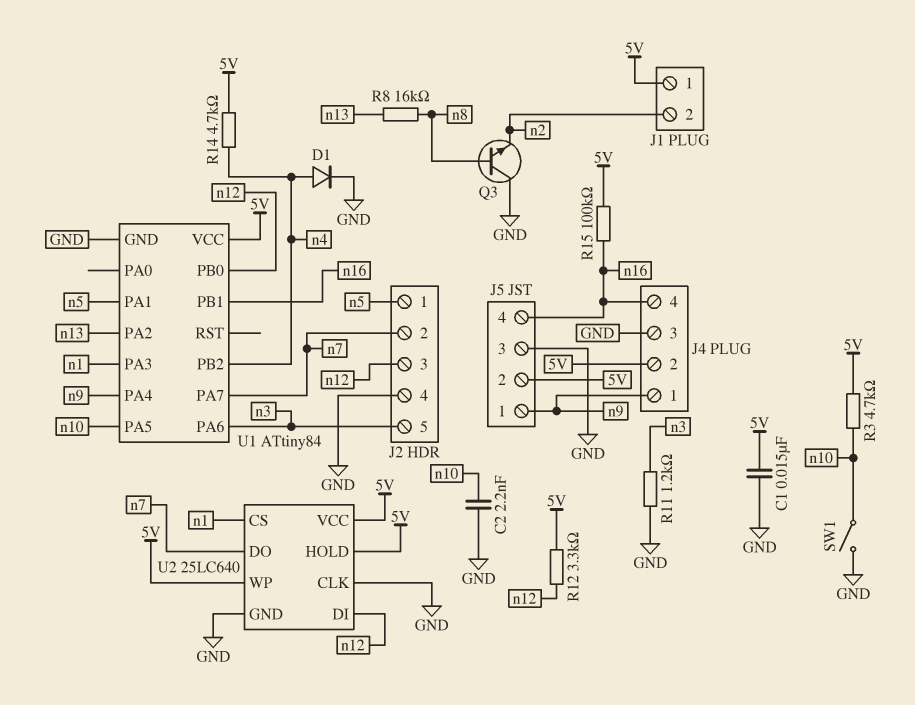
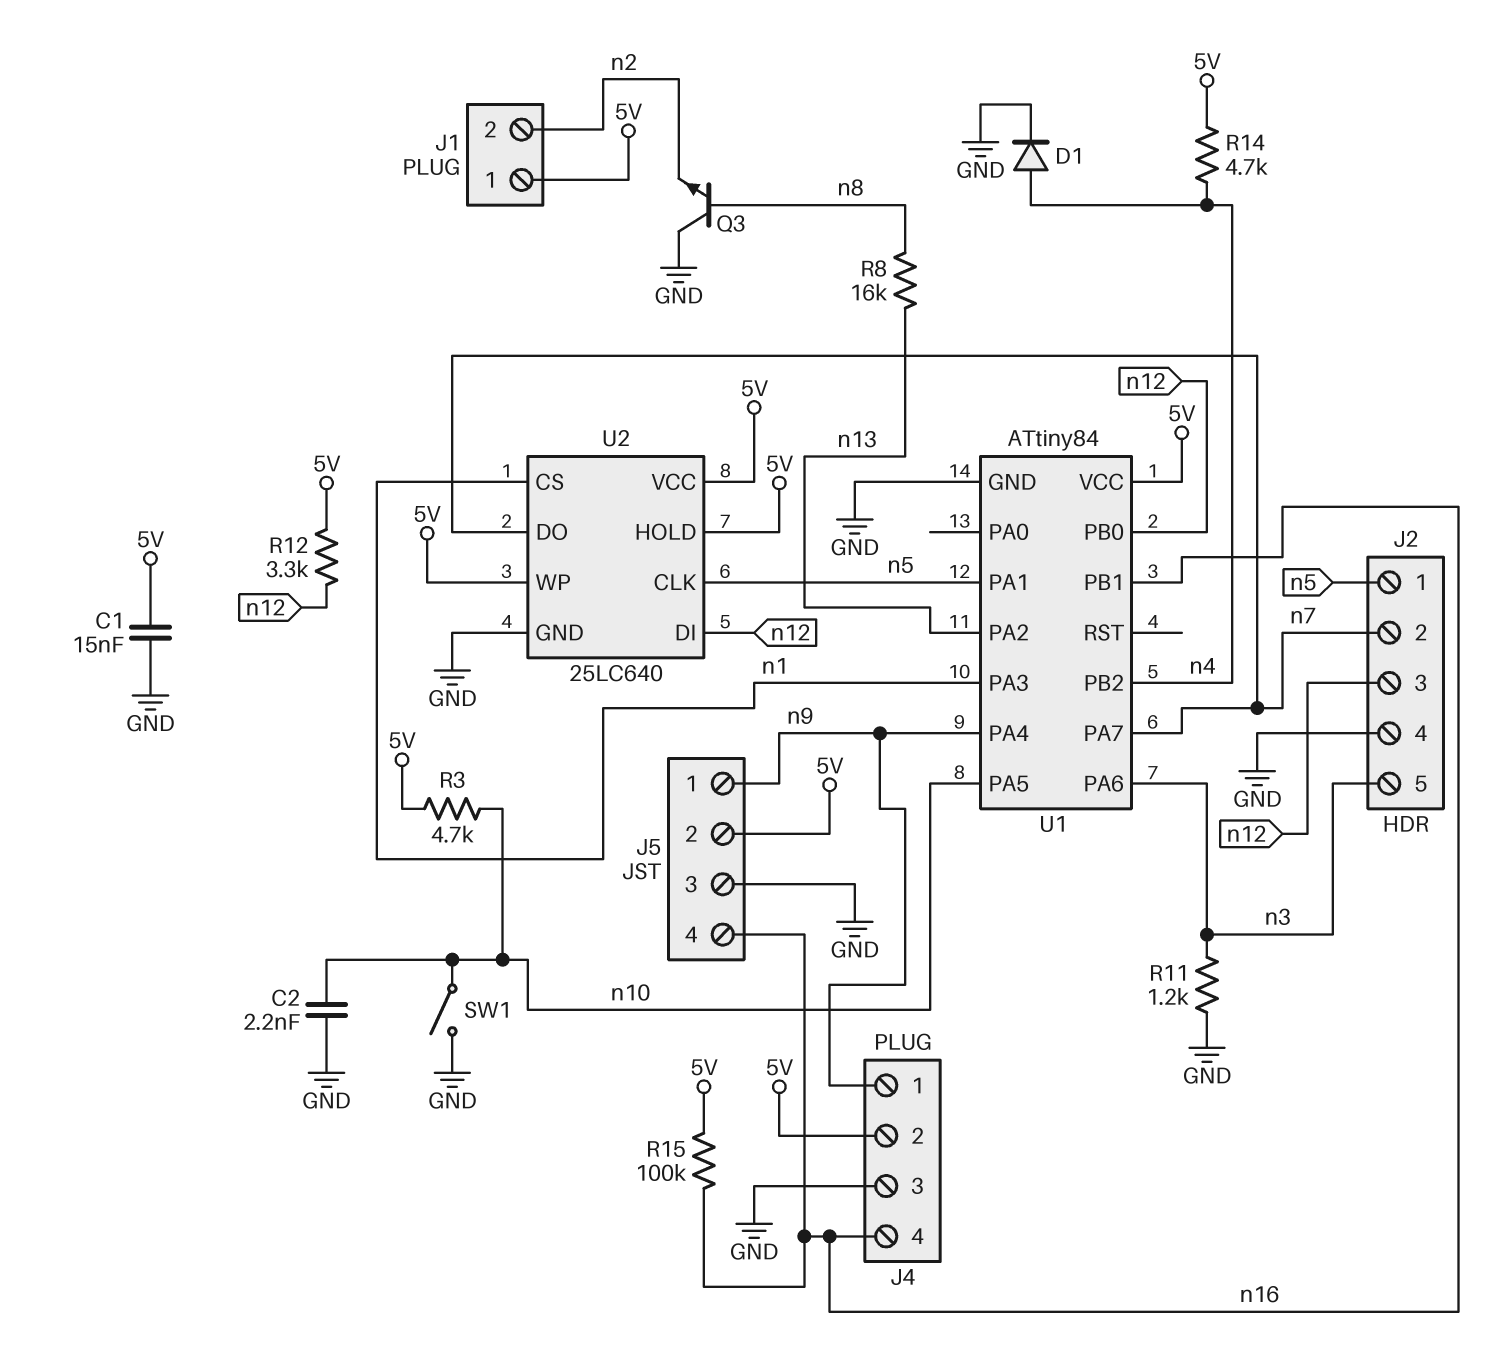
U2 pin CLK: GND -> n5

